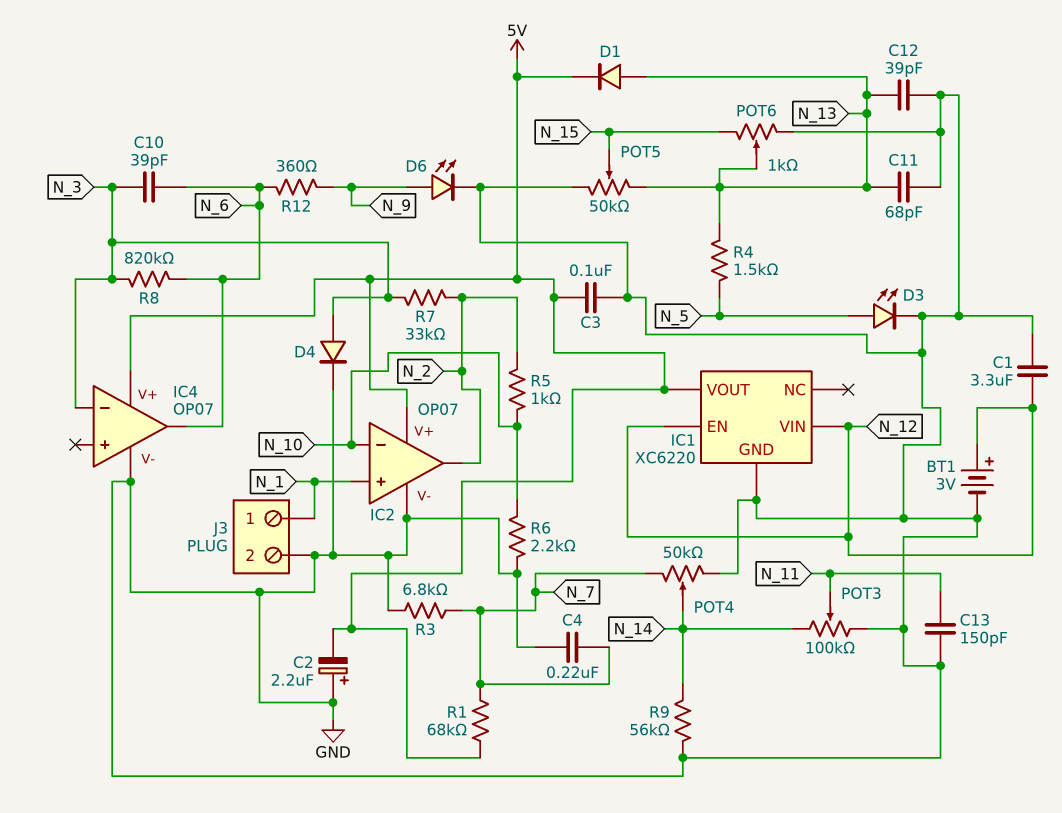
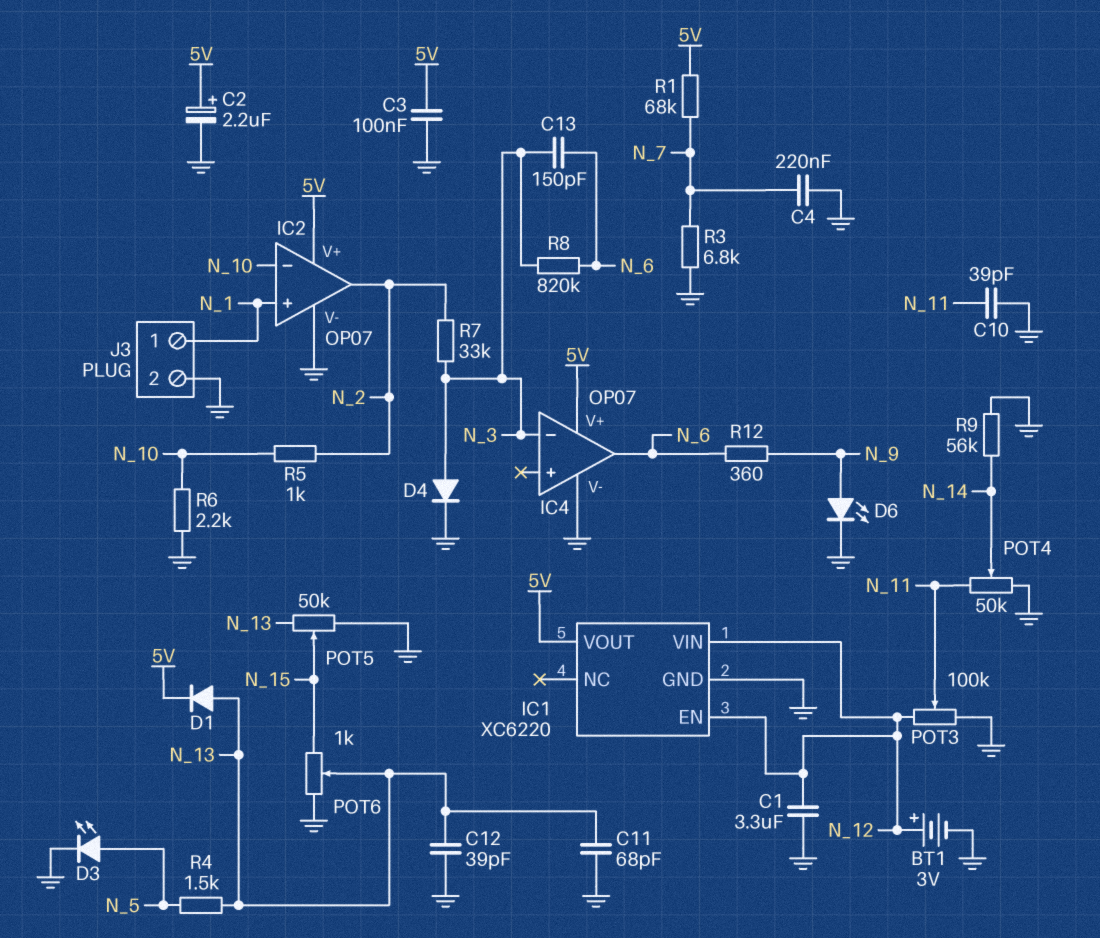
C2: 2.2uF (plus GND, minus 5V) -> 2.2uF (plus 5V, minus GND)
C10: 39pF (N_3, N_6) -> 39pF (GND, N_11)
C13: 150pF (GND, N_11) -> 150pF (N_3, N_6)
POT3: 100k (GND, N_14, wiper N_11) -> 100k (GND, N_12, wiper N_11)
POT4: 50k (GND, N_7, wiper N_14) -> 50k (GND, N_11, wiper N_14)

